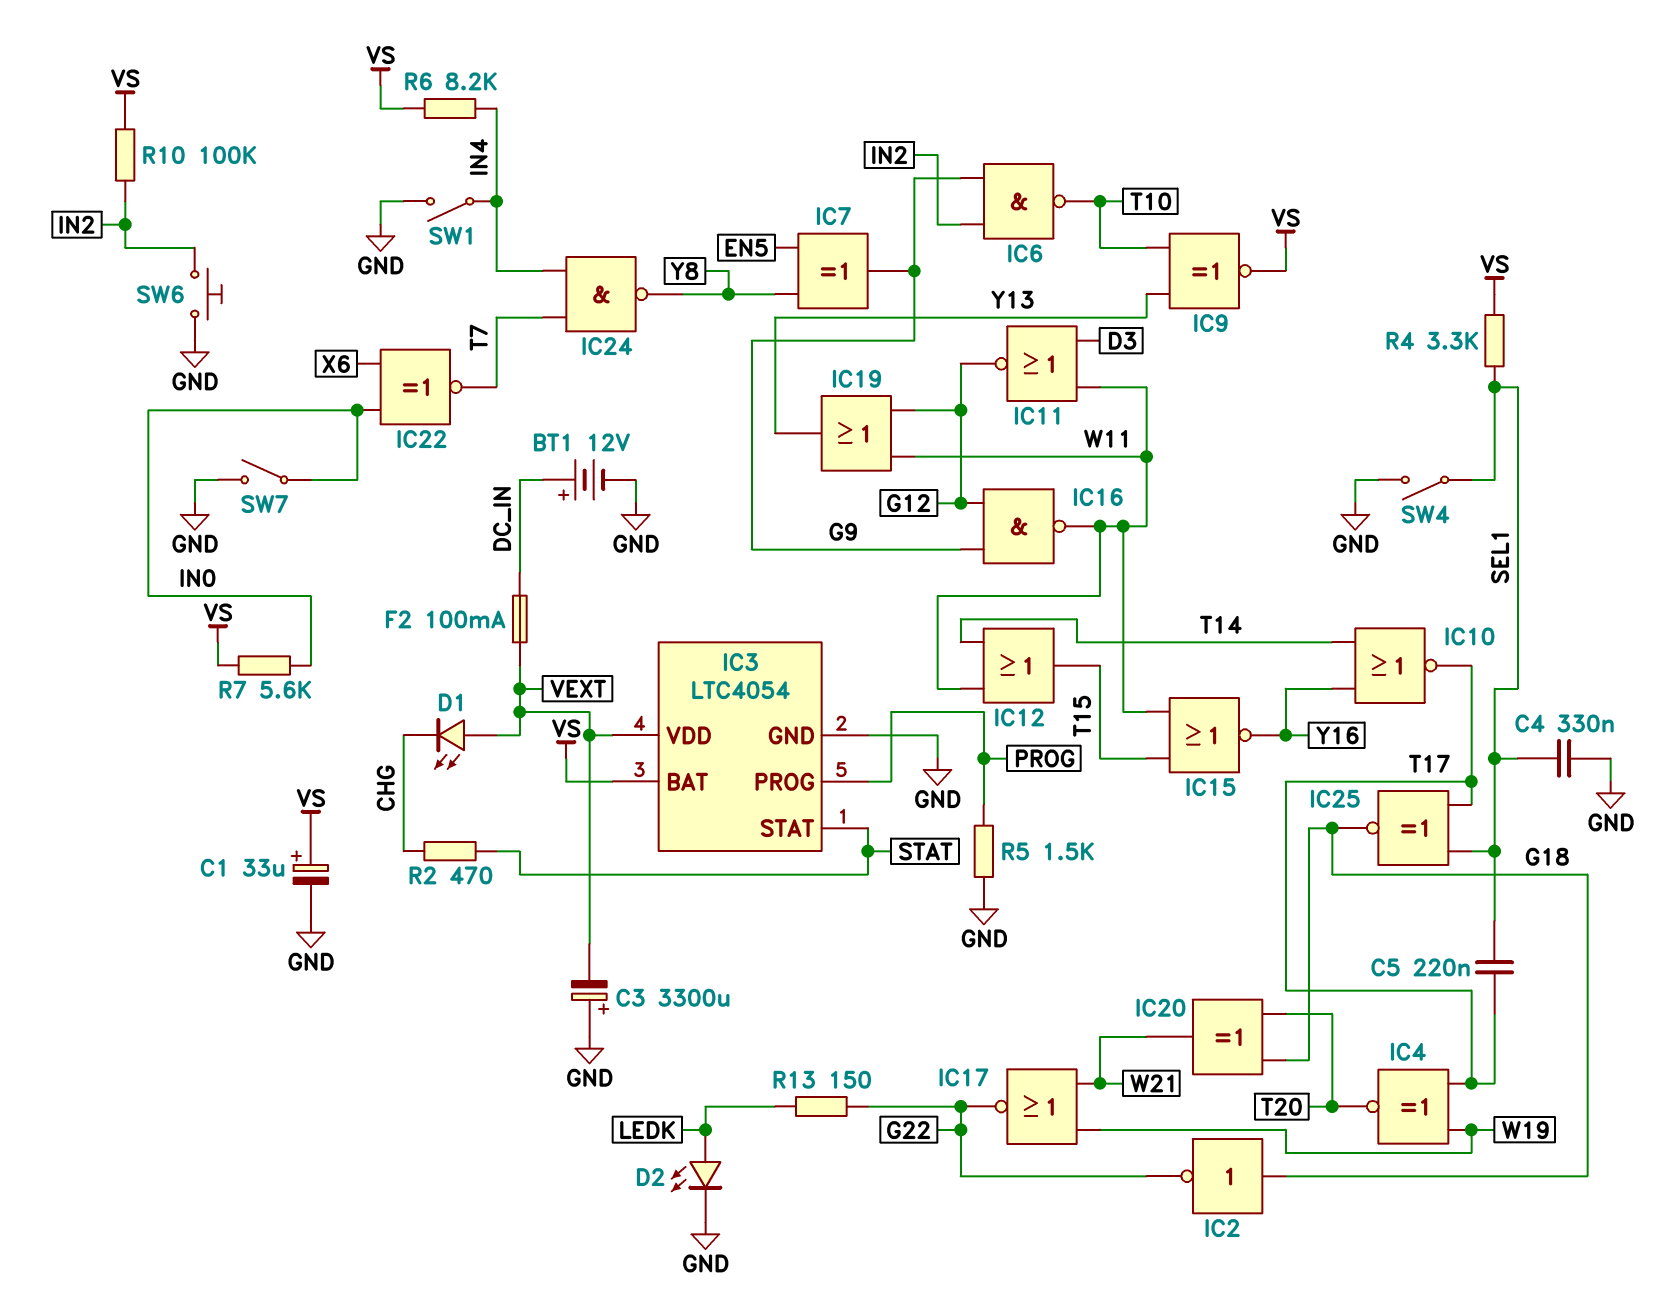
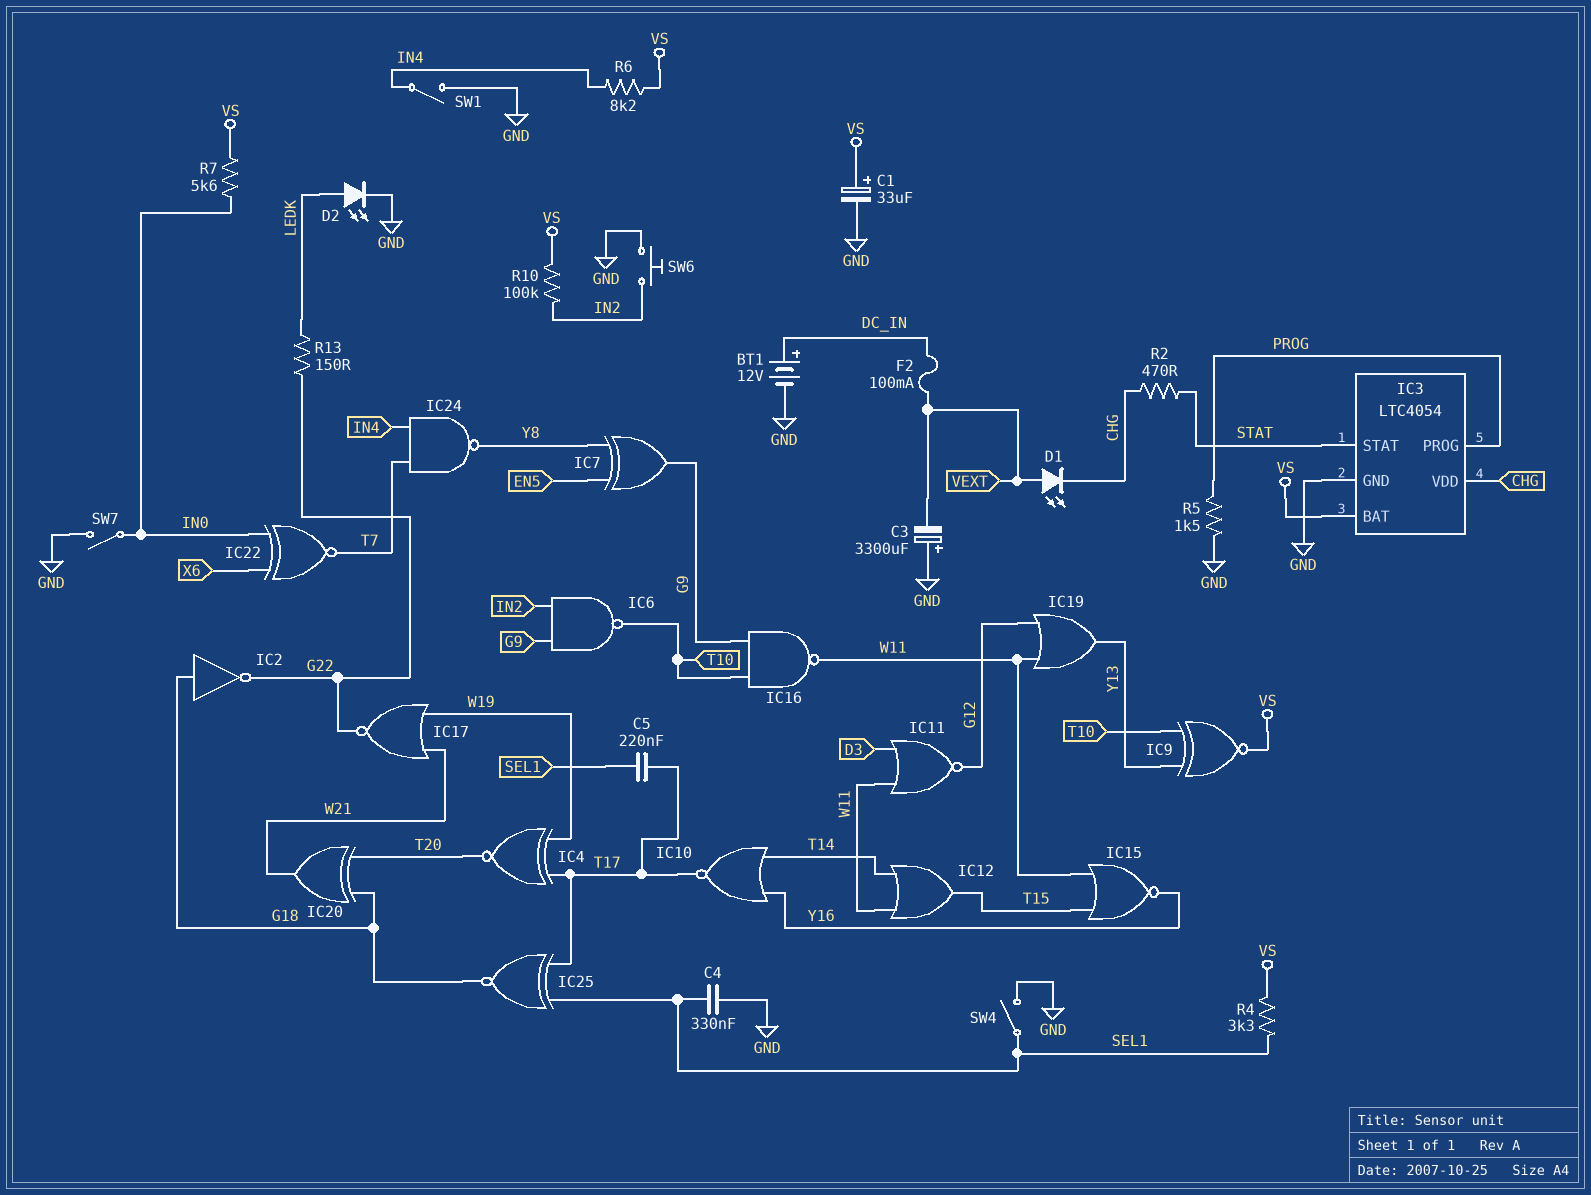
IC3 pin VDD: VEXT -> CHG
IC16: NAND (in G9, in G12, out W11) -> NAND (in G9, in T10, out W11)

